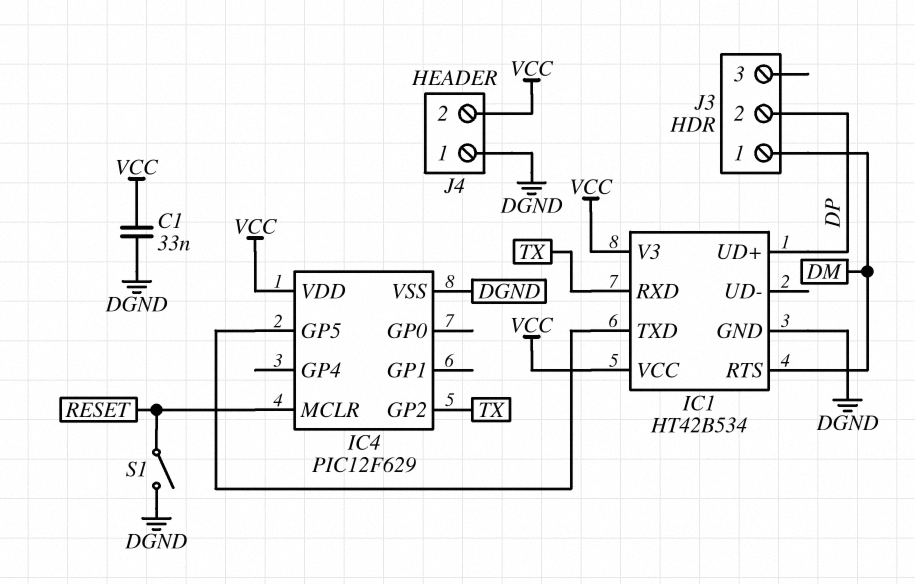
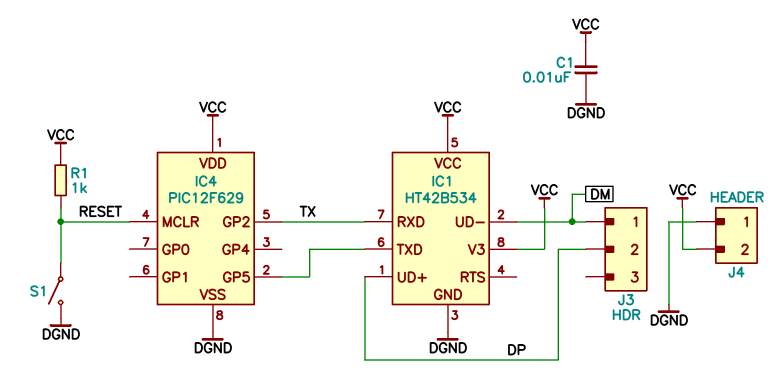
C1: 33nF (DGND, VCC) -> 10nF (DGND, VCC)
IC1 pin RTS: DM -> none
IC1 pin UD-: none -> DM
R1: none -> 1k (RESET, VCC)

